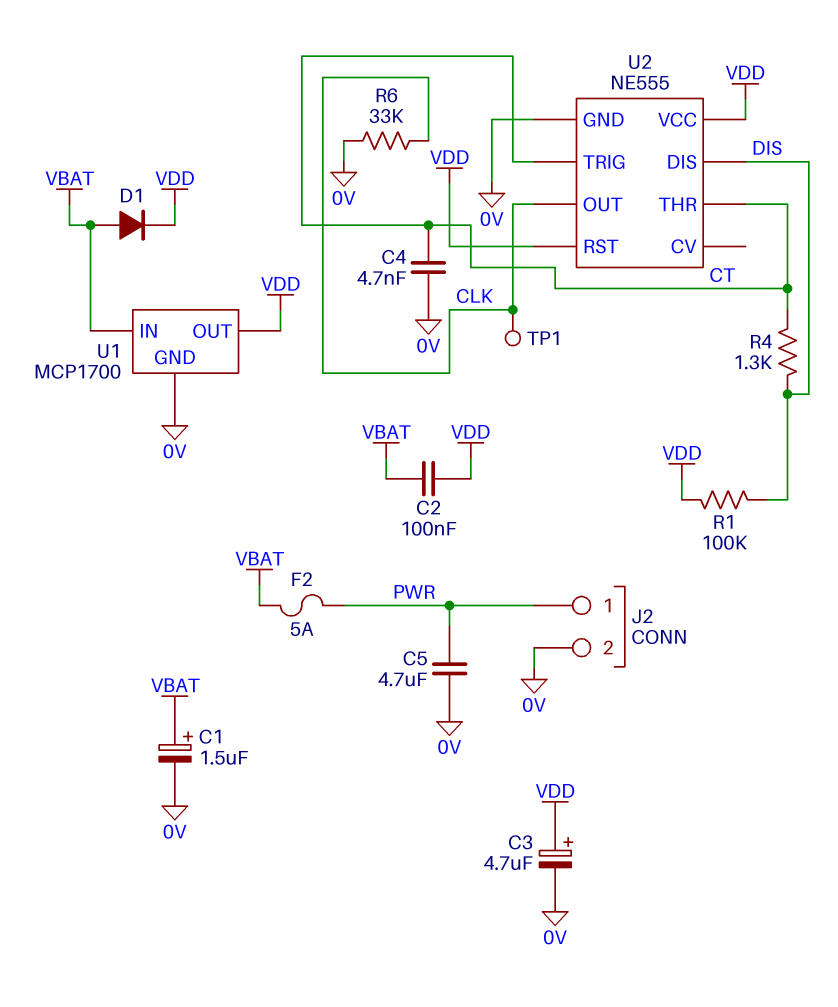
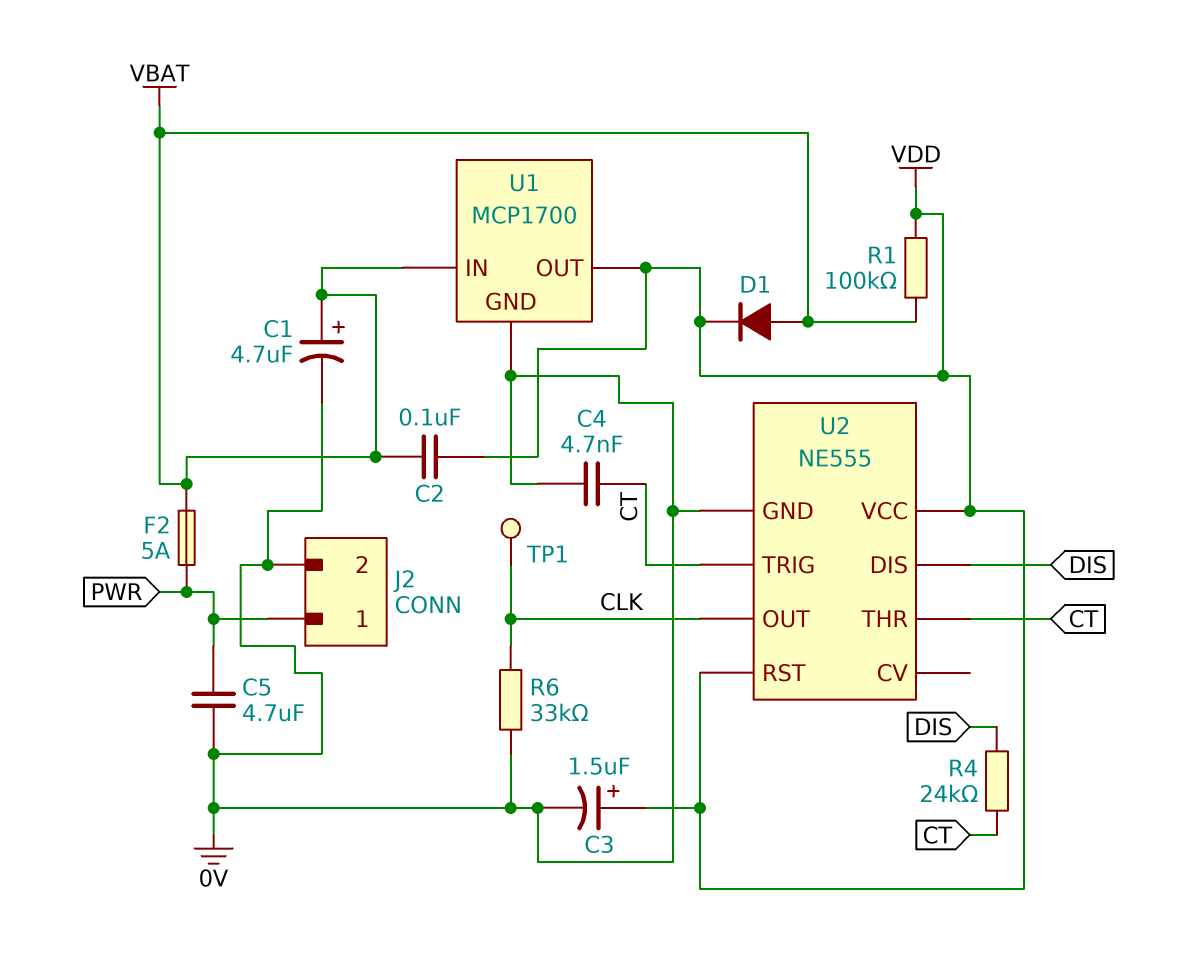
C1: 1.5uF (plus VBAT, minus 0V) -> 4.7uF (plus VBAT, minus 0V)
C3: 4.7uF (plus VDD, minus 0V) -> 1.5uF (plus VDD, minus 0V)
R1: 100k (DIS, VDD) -> 100k (VBAT, VDD)
R4: 1.3k (CT, DIS) -> 24k (CT, DIS)

